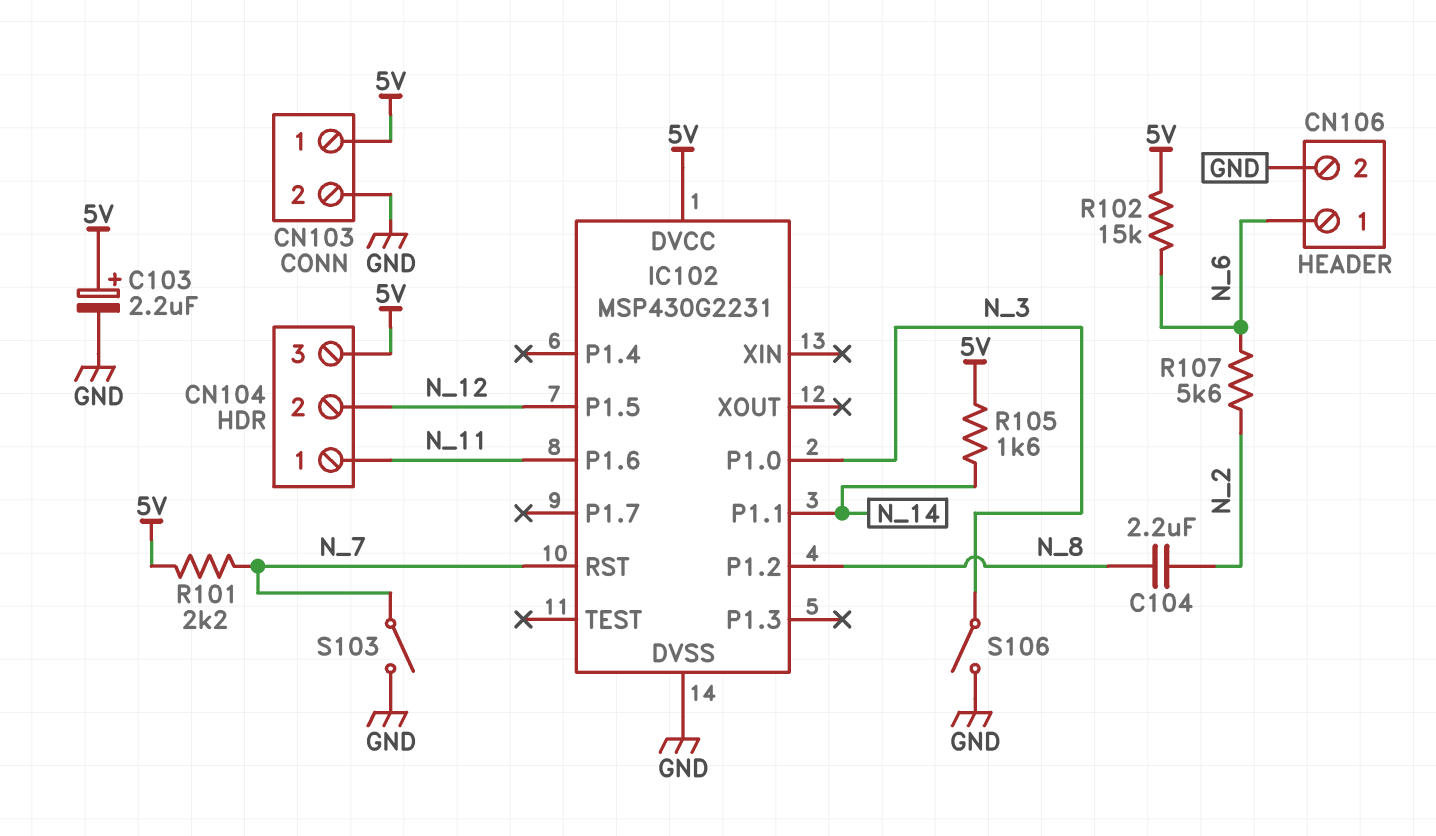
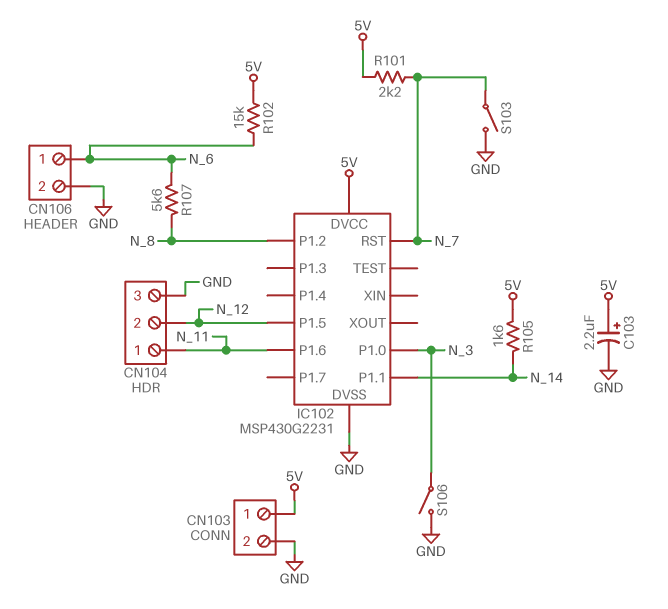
C104: 2.2uF (N_2, N_8) -> none
CN104 pin 3: 5V -> GND
R107: 5.6k (N_2, N_6) -> 5.6k (N_6, N_8)

